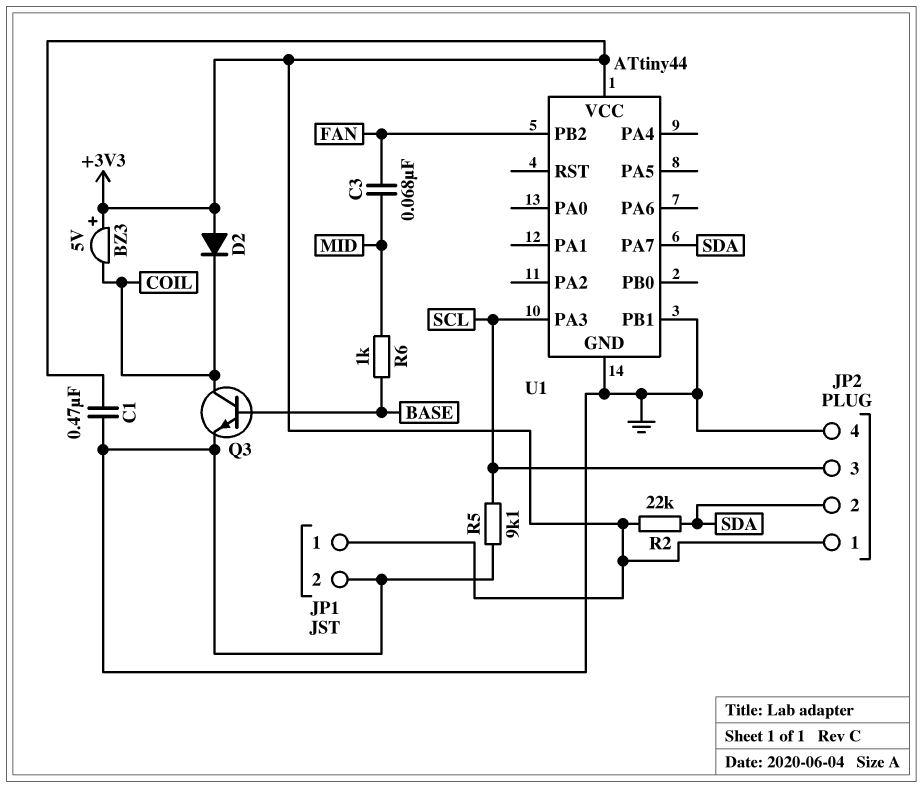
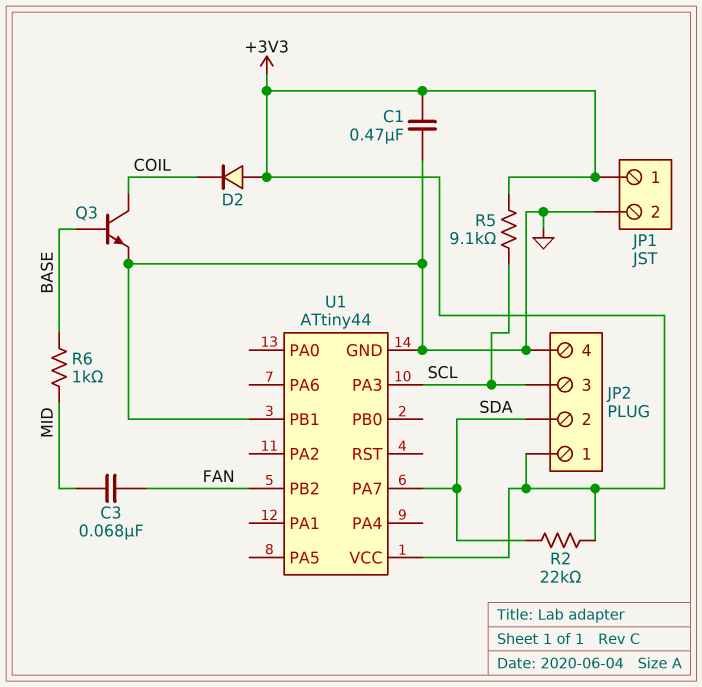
BZ3: buzzer 5V (plus +3V3, minus COIL) -> none
R5: 9.1k (GND, SCL) -> 9.1k (+3V3, SCL)

